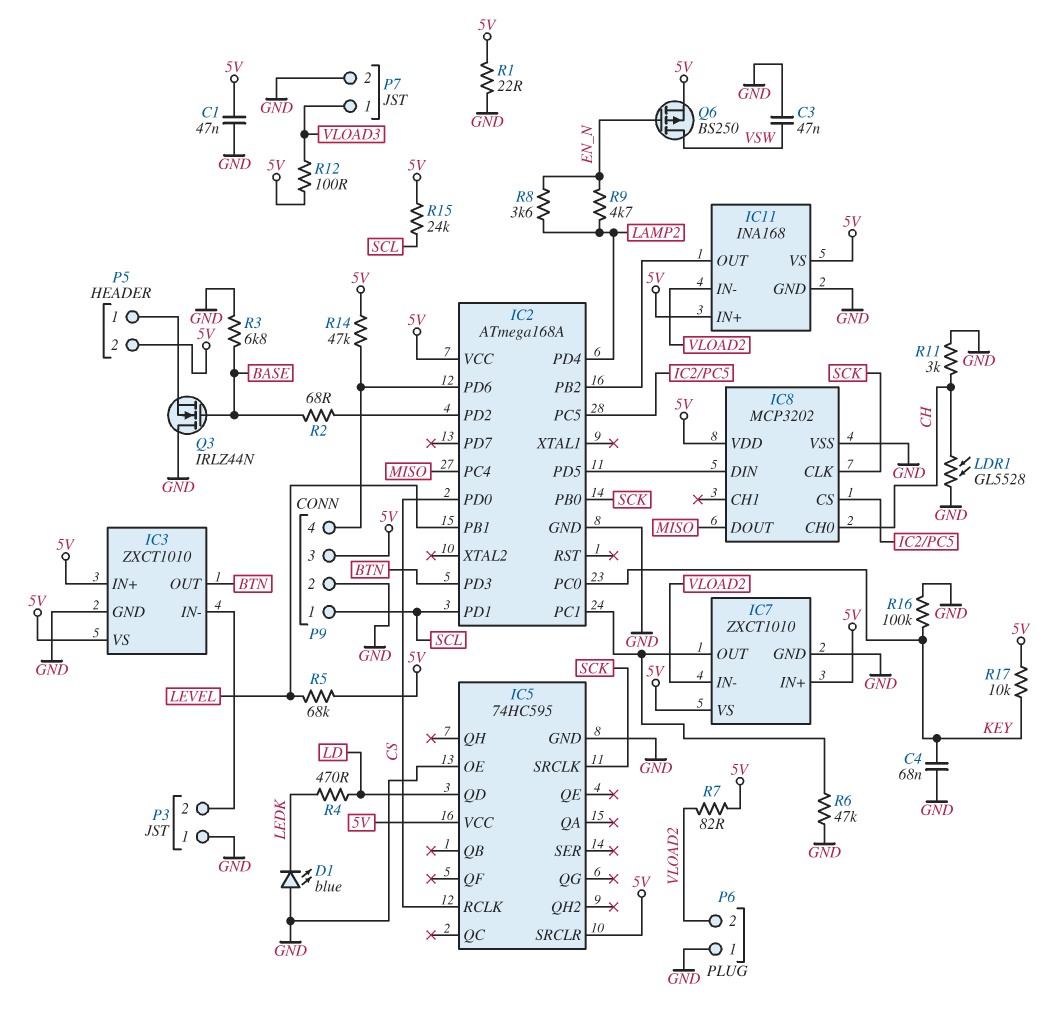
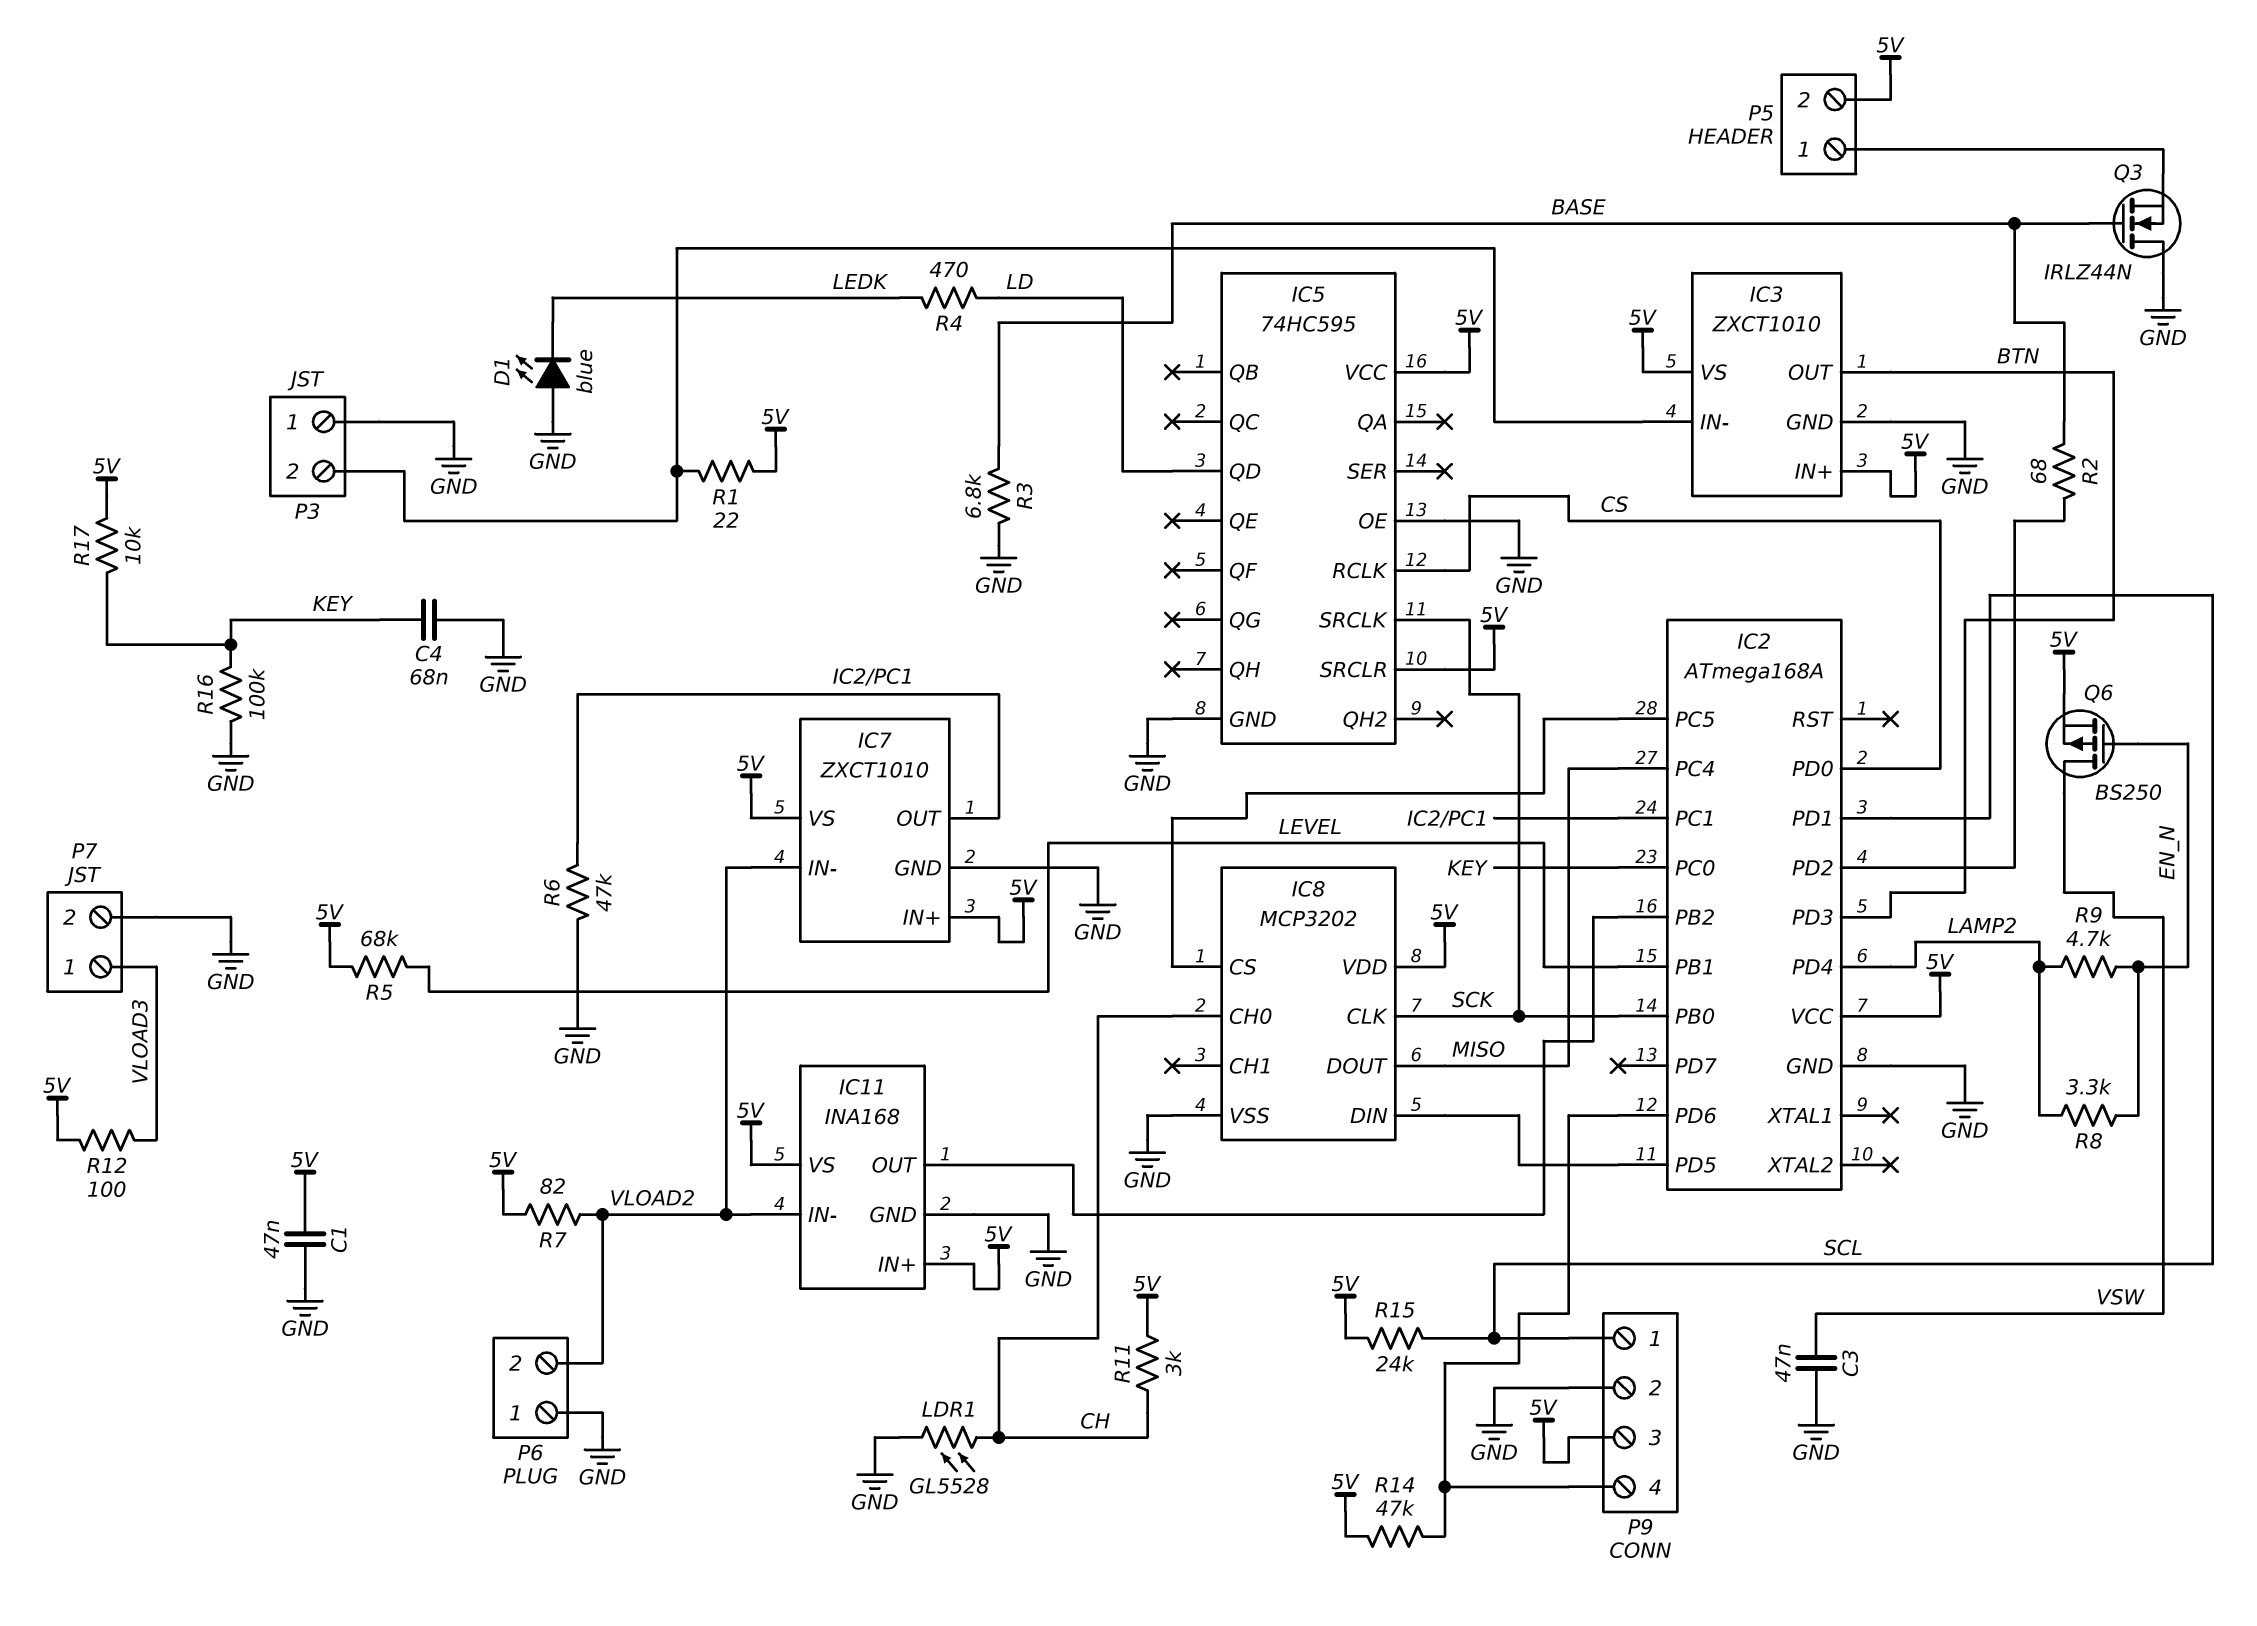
R1: 22 (5V, GND) -> 22 (5V, IC3/IN-)
R8: 3.6k (EN_N, LAMP2) -> 3.3k (EN_N, LAMP2)
R11: 3k (CH, GND) -> 3k (5V, CH)

